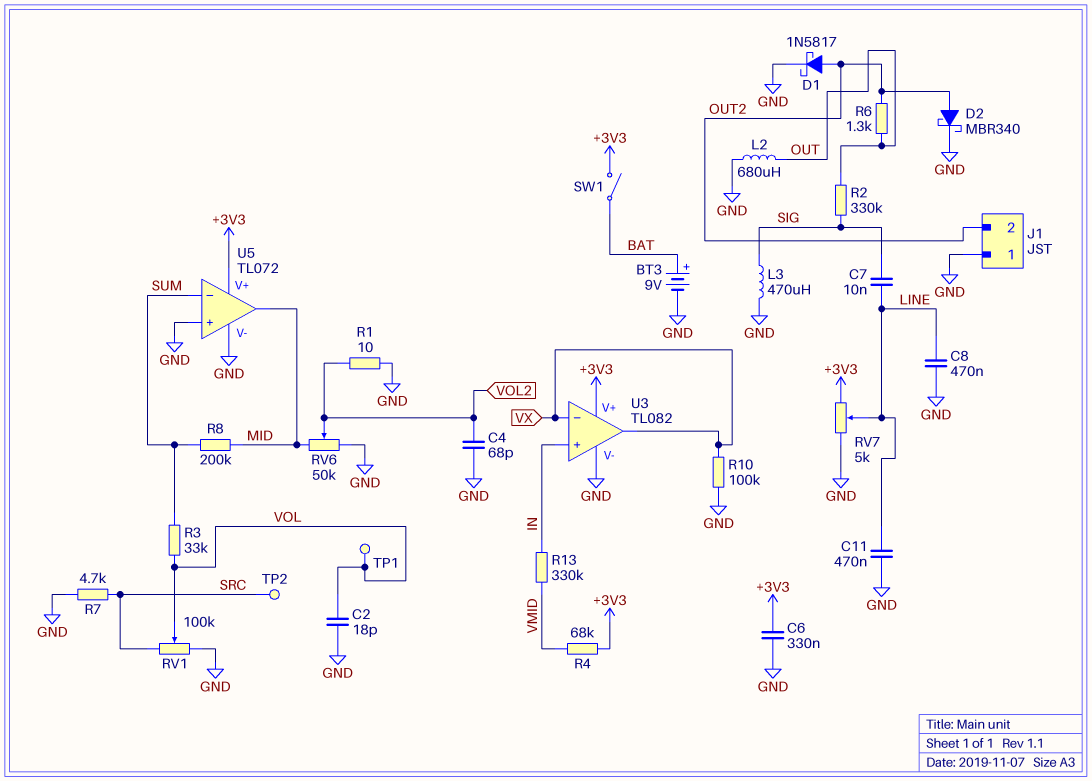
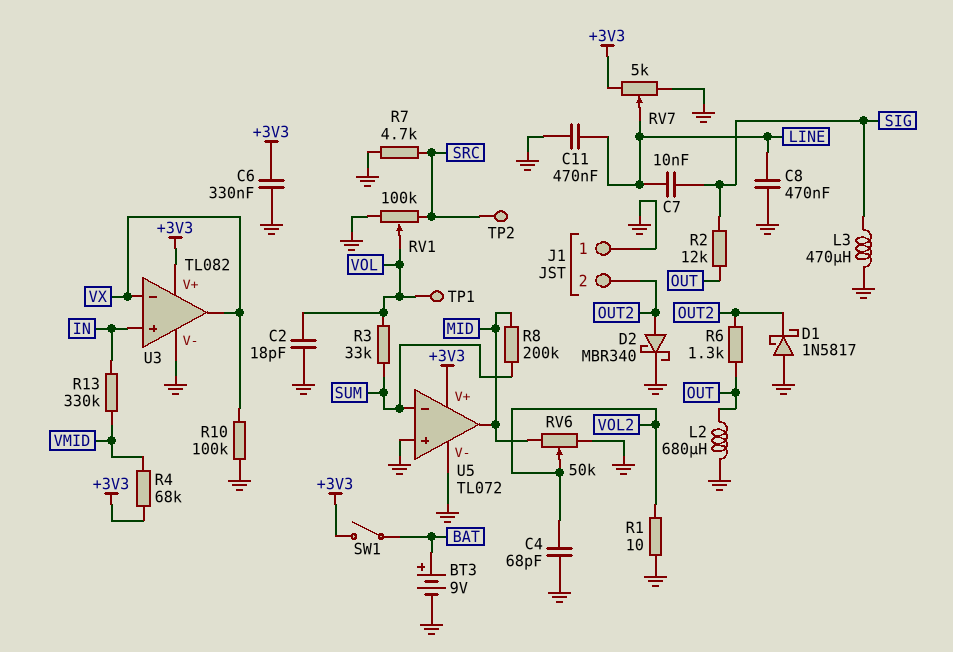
D1: schottky 1N5817 (A OUT2, K GND) -> schottky 1N5817 (A GND, K OUT2)
R2: 330k (OUT, SIG) -> 12k (OUT, SIG)

